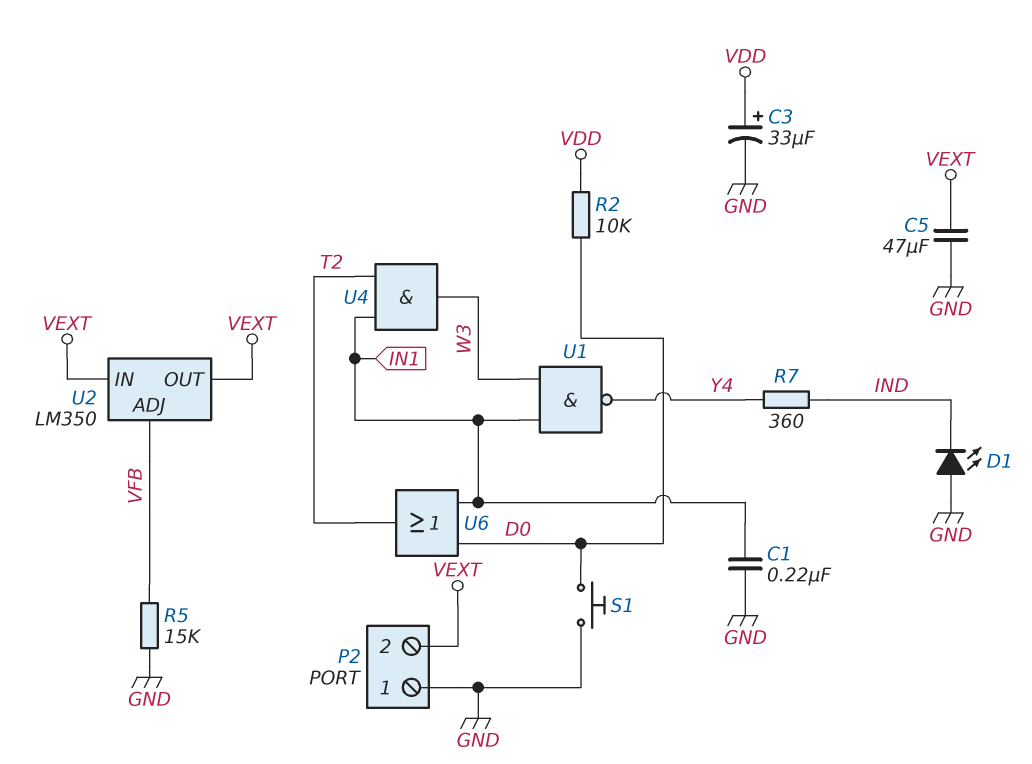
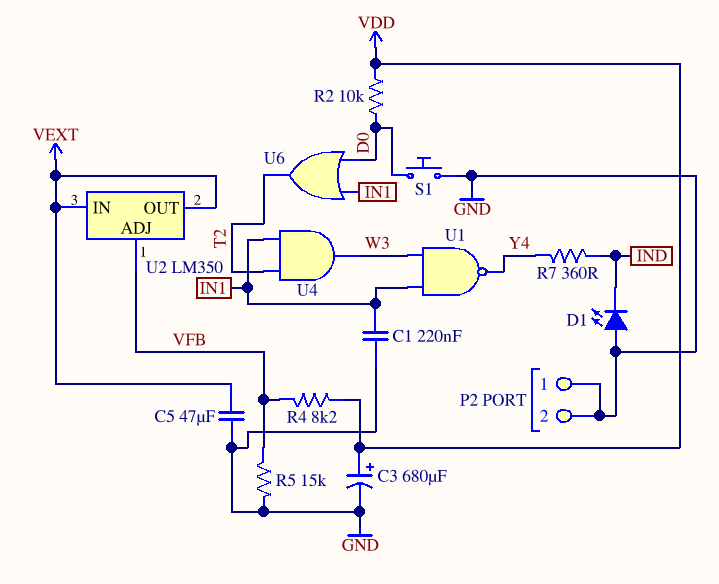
C3: 33uF (plus VDD, minus GND) -> 680uF (plus VDD, minus GND)
P2 pin 2: VEXT -> GND
R4: none -> 8.2k (VDD, VFB)

